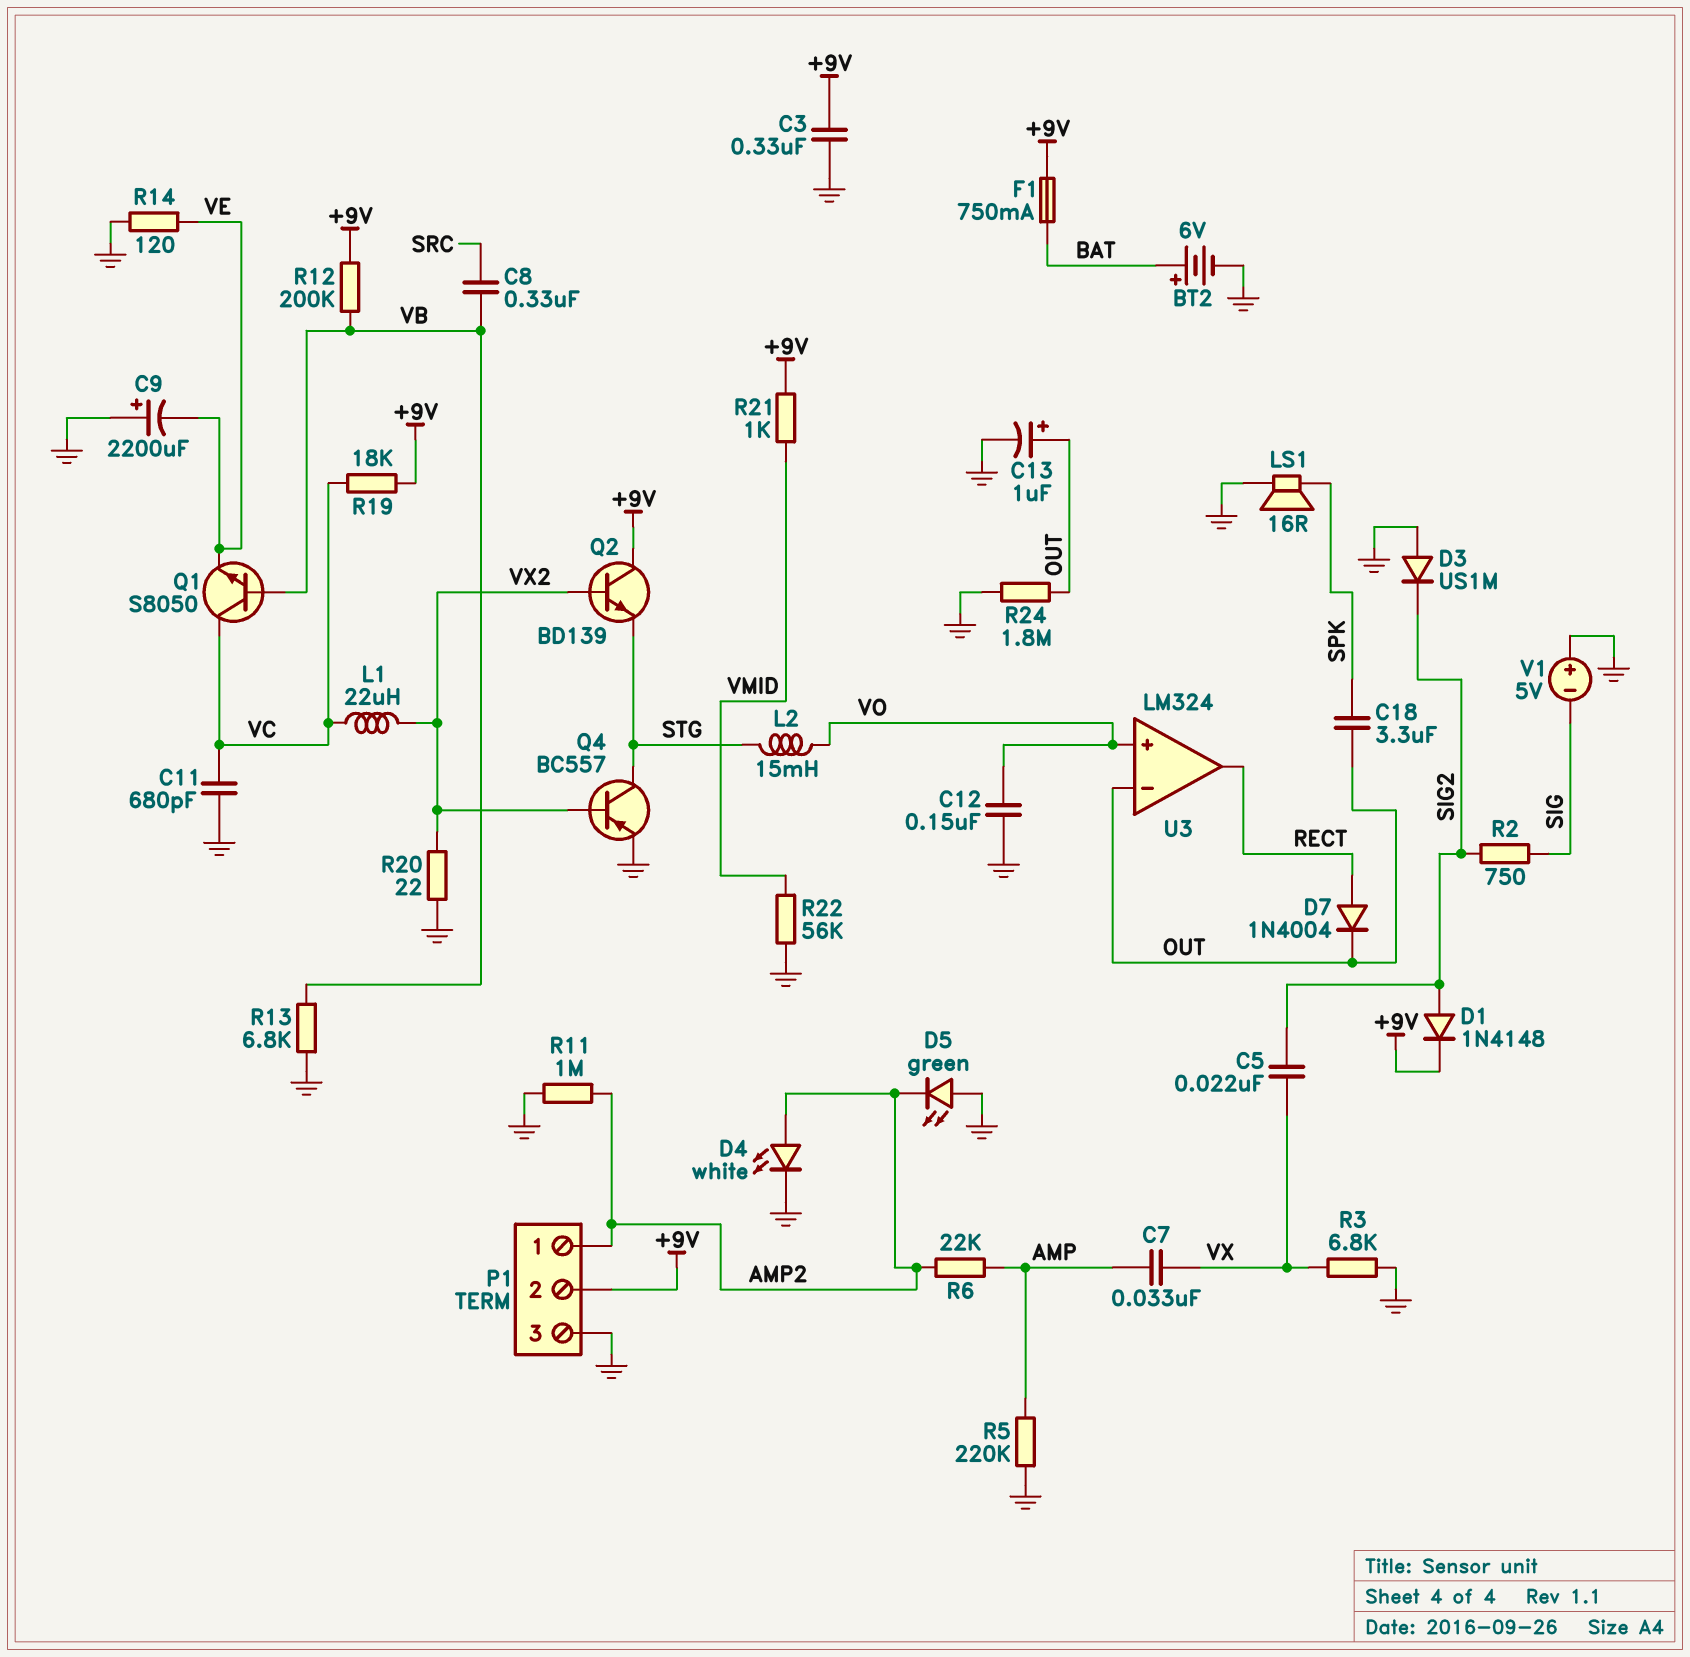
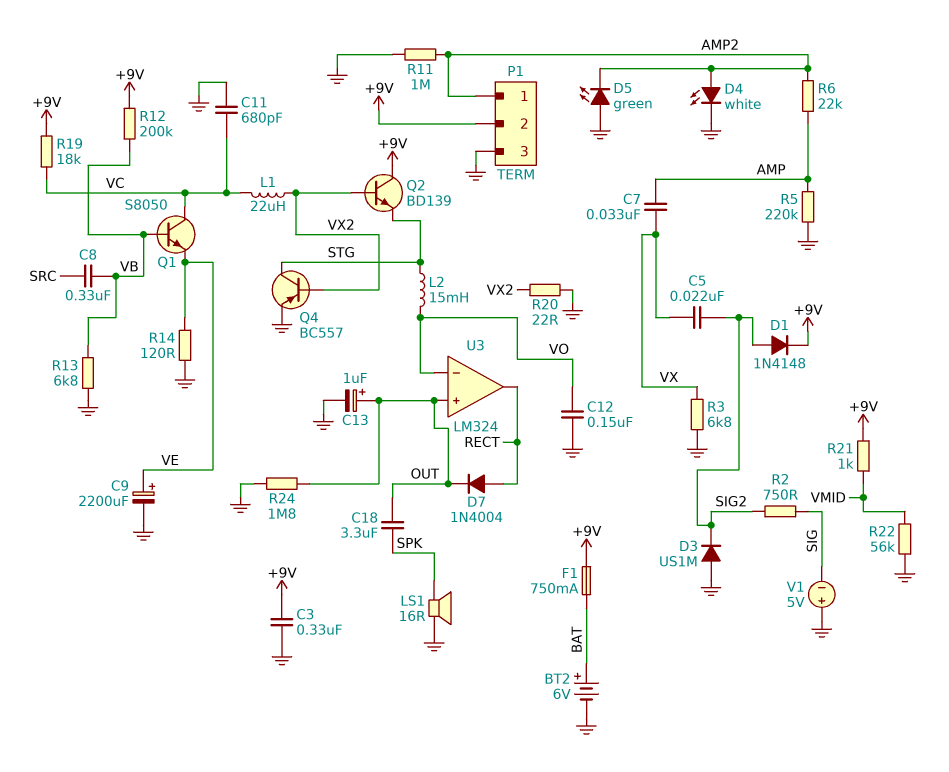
C9: 2200uF (plus GND, minus VE) -> 2200uF (plus VE, minus GND)
U3 pin in+: VO -> OUT
U3 pin in-: OUT -> VO

